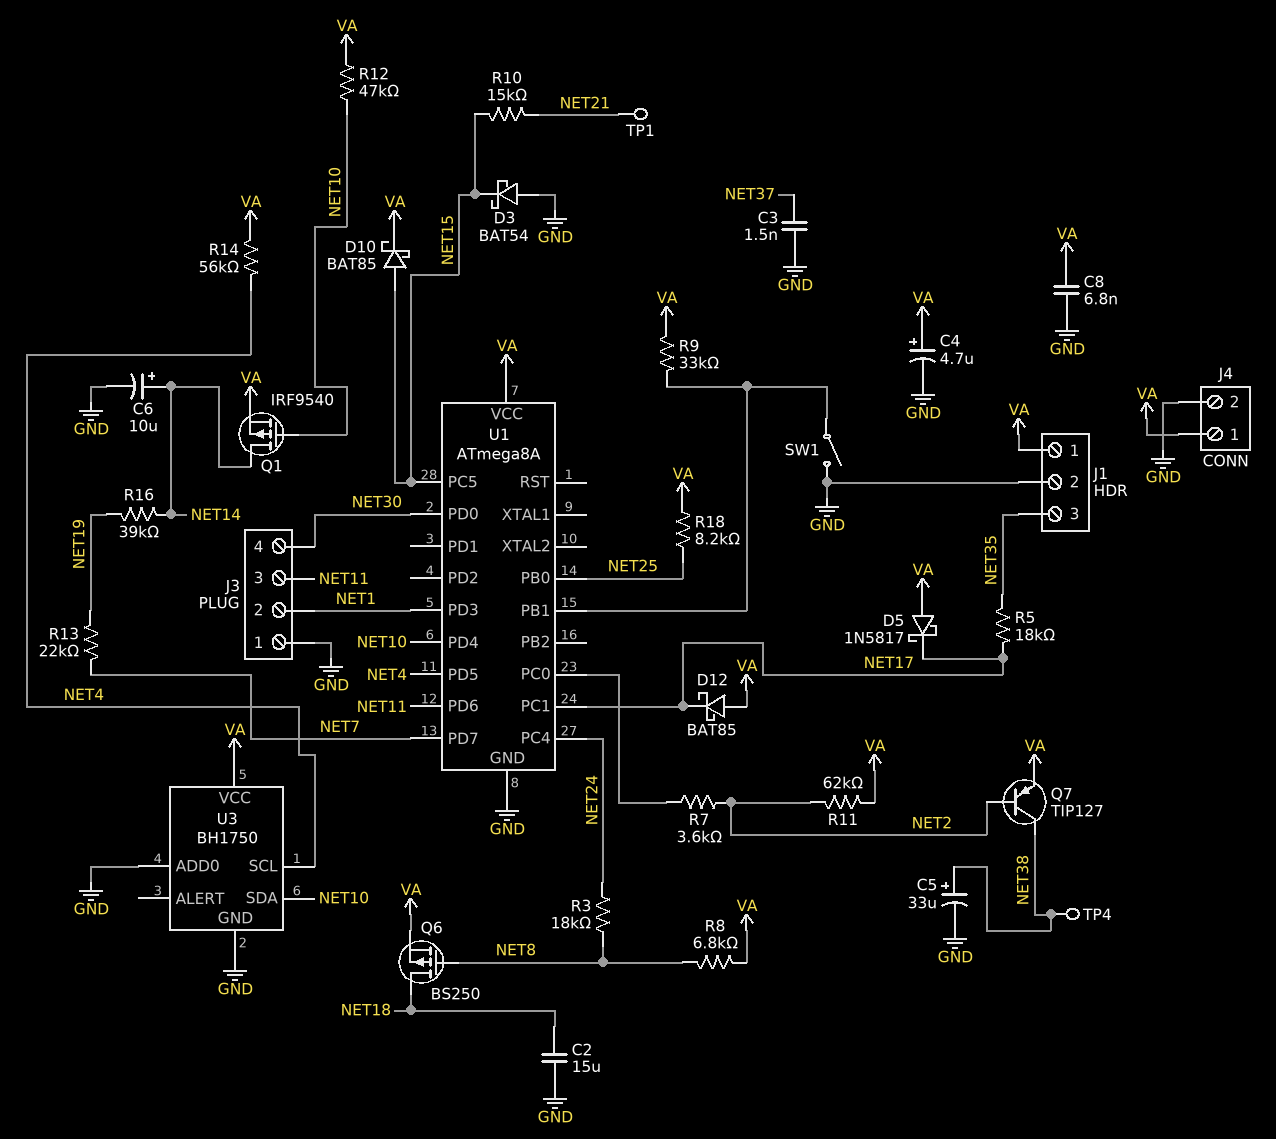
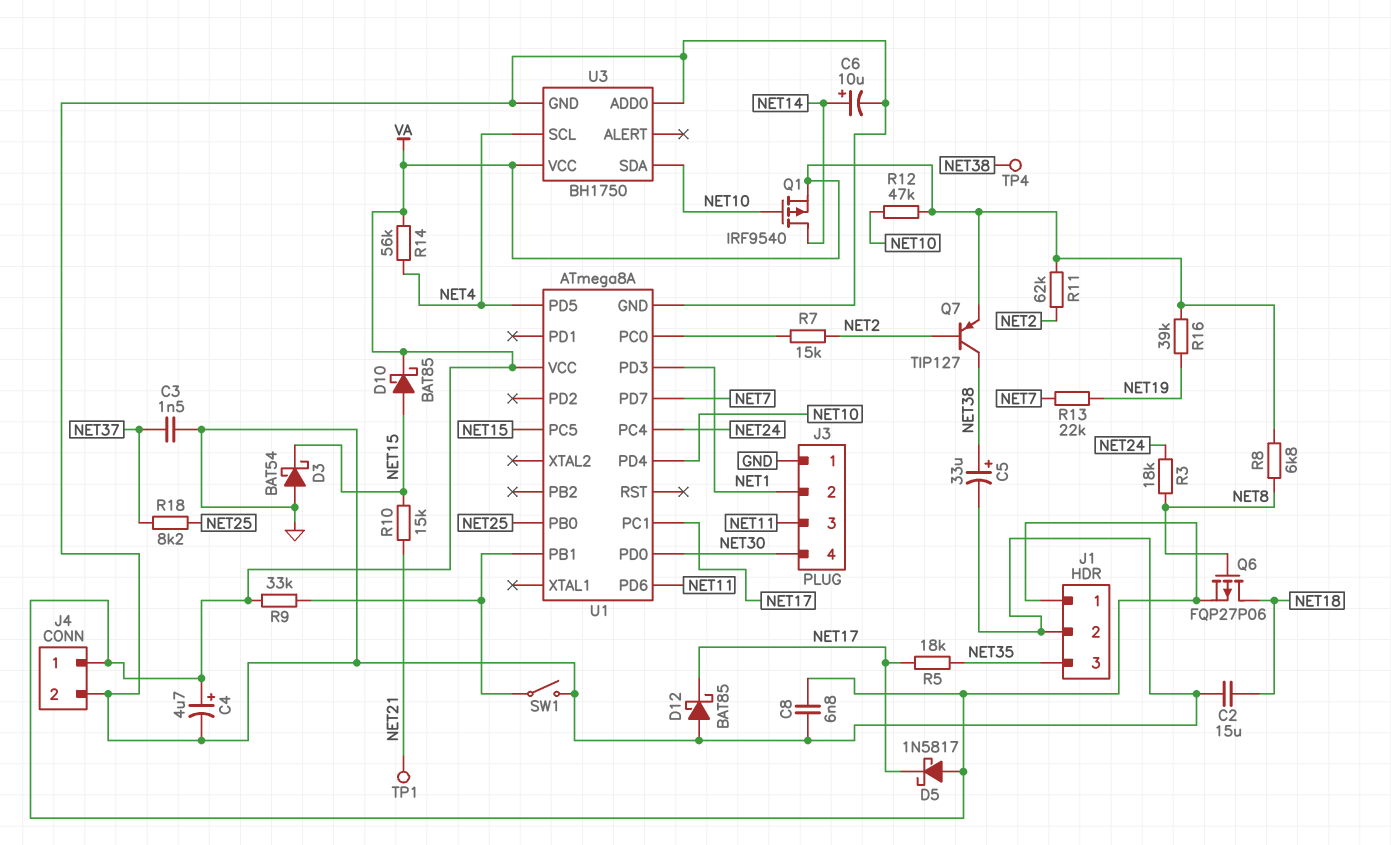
D12: schottky BAT85 (A VA, K NET17) -> schottky BAT85 (A GND, K NET17)
Q6: PMOS BS250 (G NET8, D NET18, S VA) -> PMOS FQP27P06 (G NET8, D NET18, S VA)
R7: 3.6k (NET2, U1/PC0) -> 15k (NET2, U1/PC0)
R16: 39k (NET14, NET19) -> 39k (NET19, VA)
R18: 8.2k (NET25, VA) -> 8.2k (NET25, NET37)

